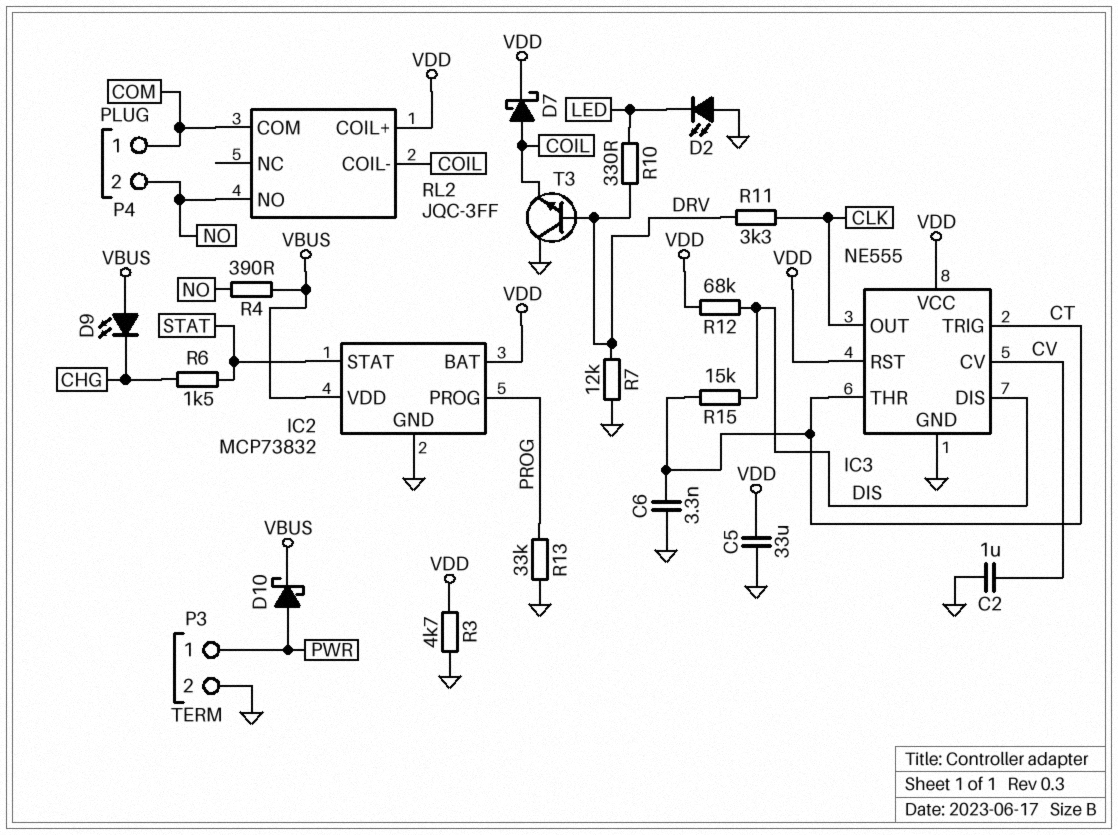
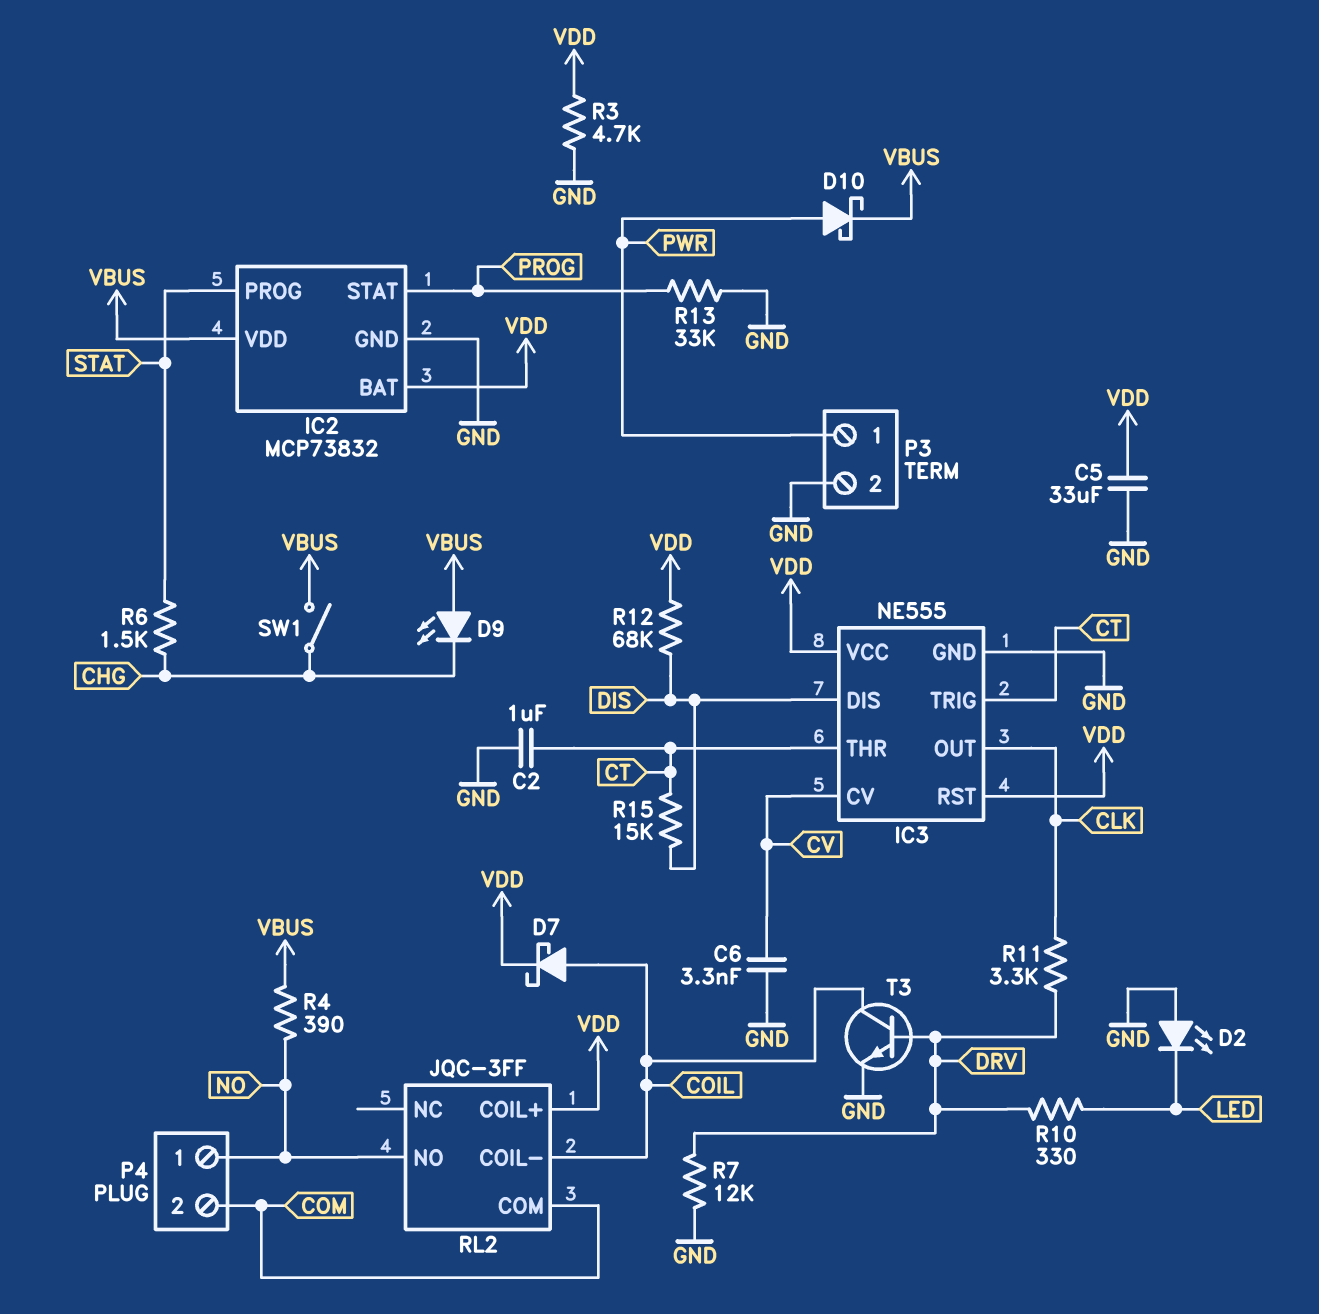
C2: 1uF (CV, GND) -> 1uF (CT, GND)
C6: 3.3nF (CT, GND) -> 3.3nF (CV, GND)
IC2 pin PROG: PROG -> STAT
IC2 pin STAT: STAT -> PROG
P4 pin 1: COM -> NO
P4 pin 2: NO -> COM
SW1: none -> switch (CHG, VBUS)
T3: NPN (B DRV, C GND, E COIL) -> NPN (B DRV, C COIL, E GND)

